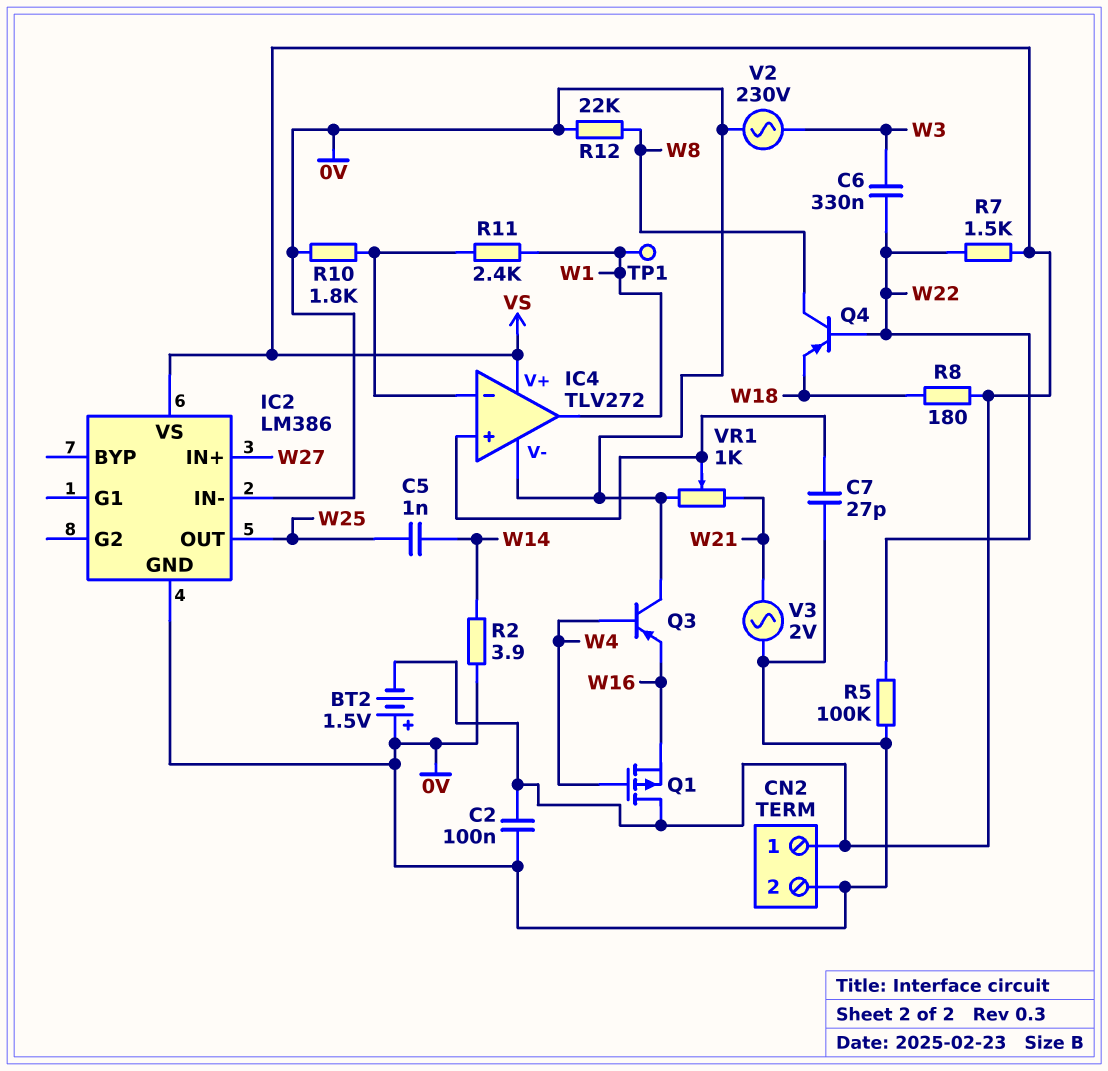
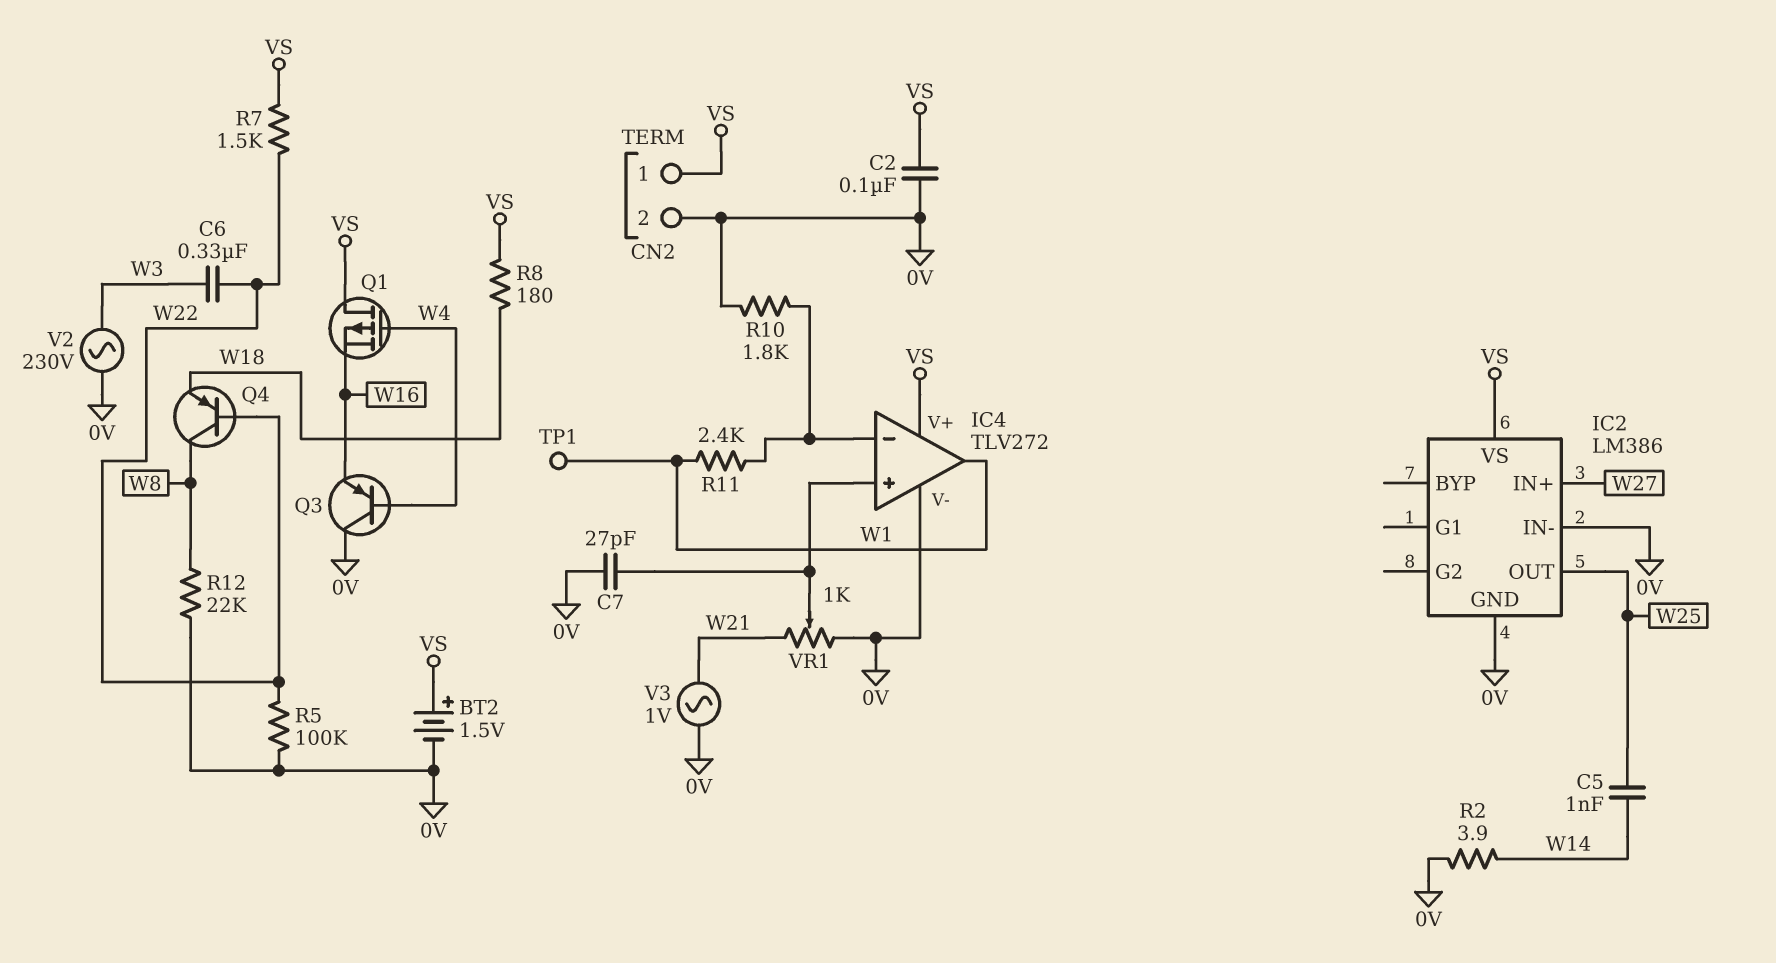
BT2: 1.5V (plus 0V, minus VS) -> 1.5V (plus VS, minus 0V)
V3: AC 2V (0V, W21) -> AC 1V (0V, W21)

